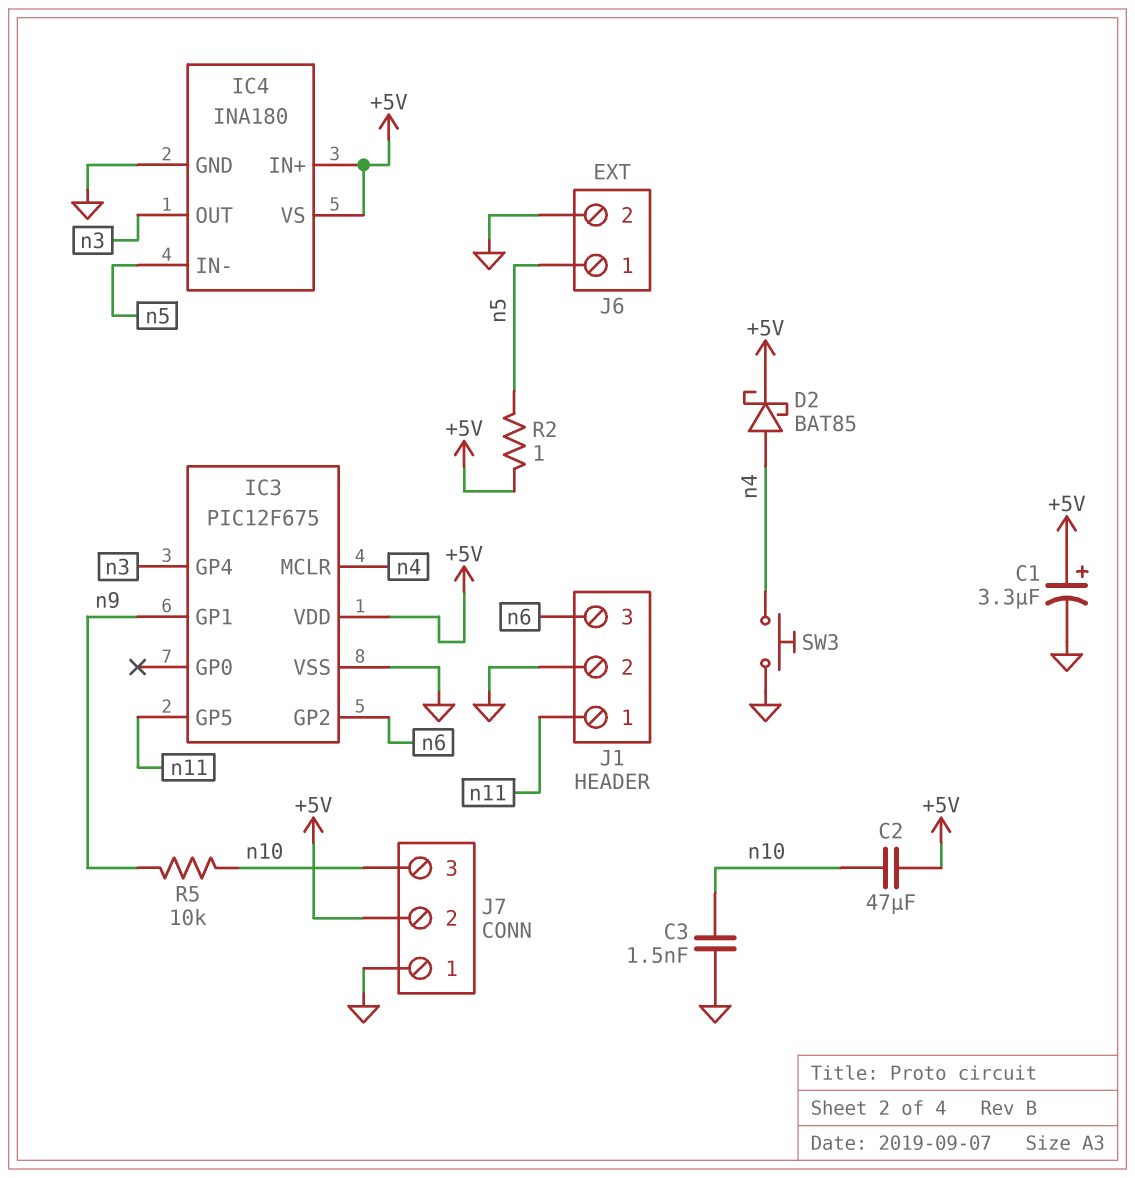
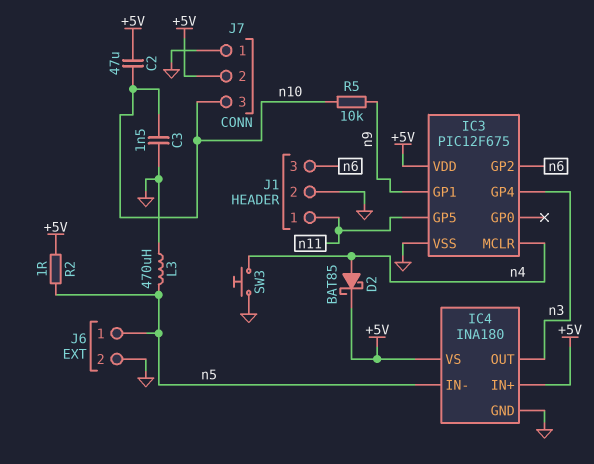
C1: 3.3uF (plus +5V, minus GND) -> none
L3: none -> 470uH (GND, n5)

